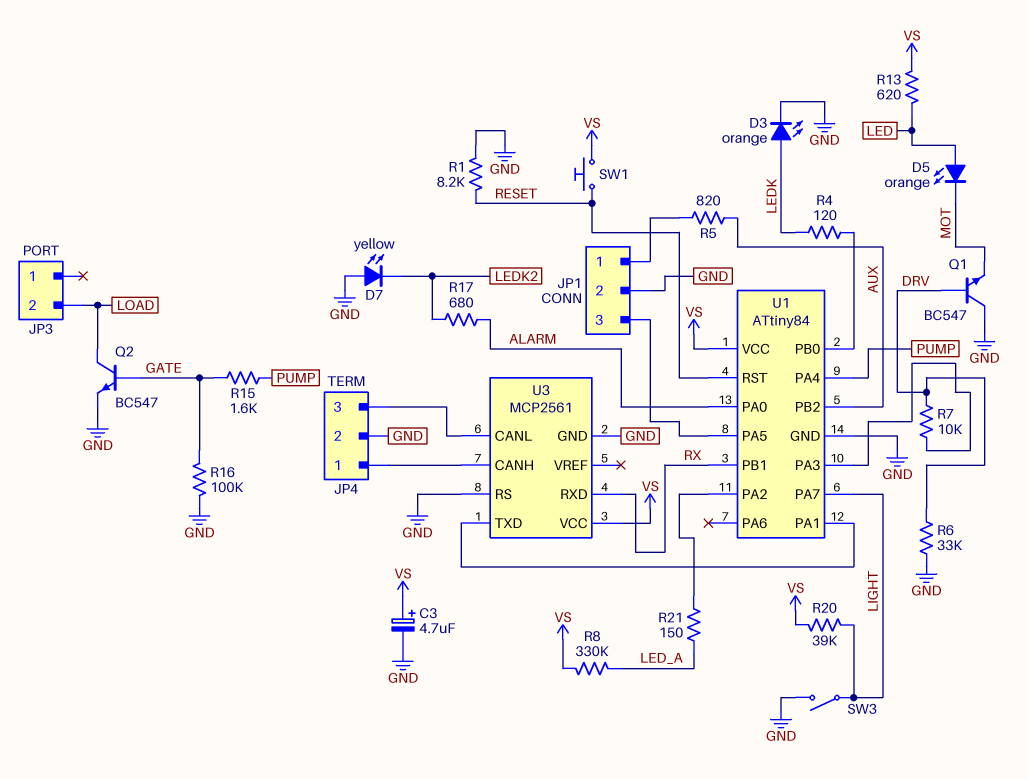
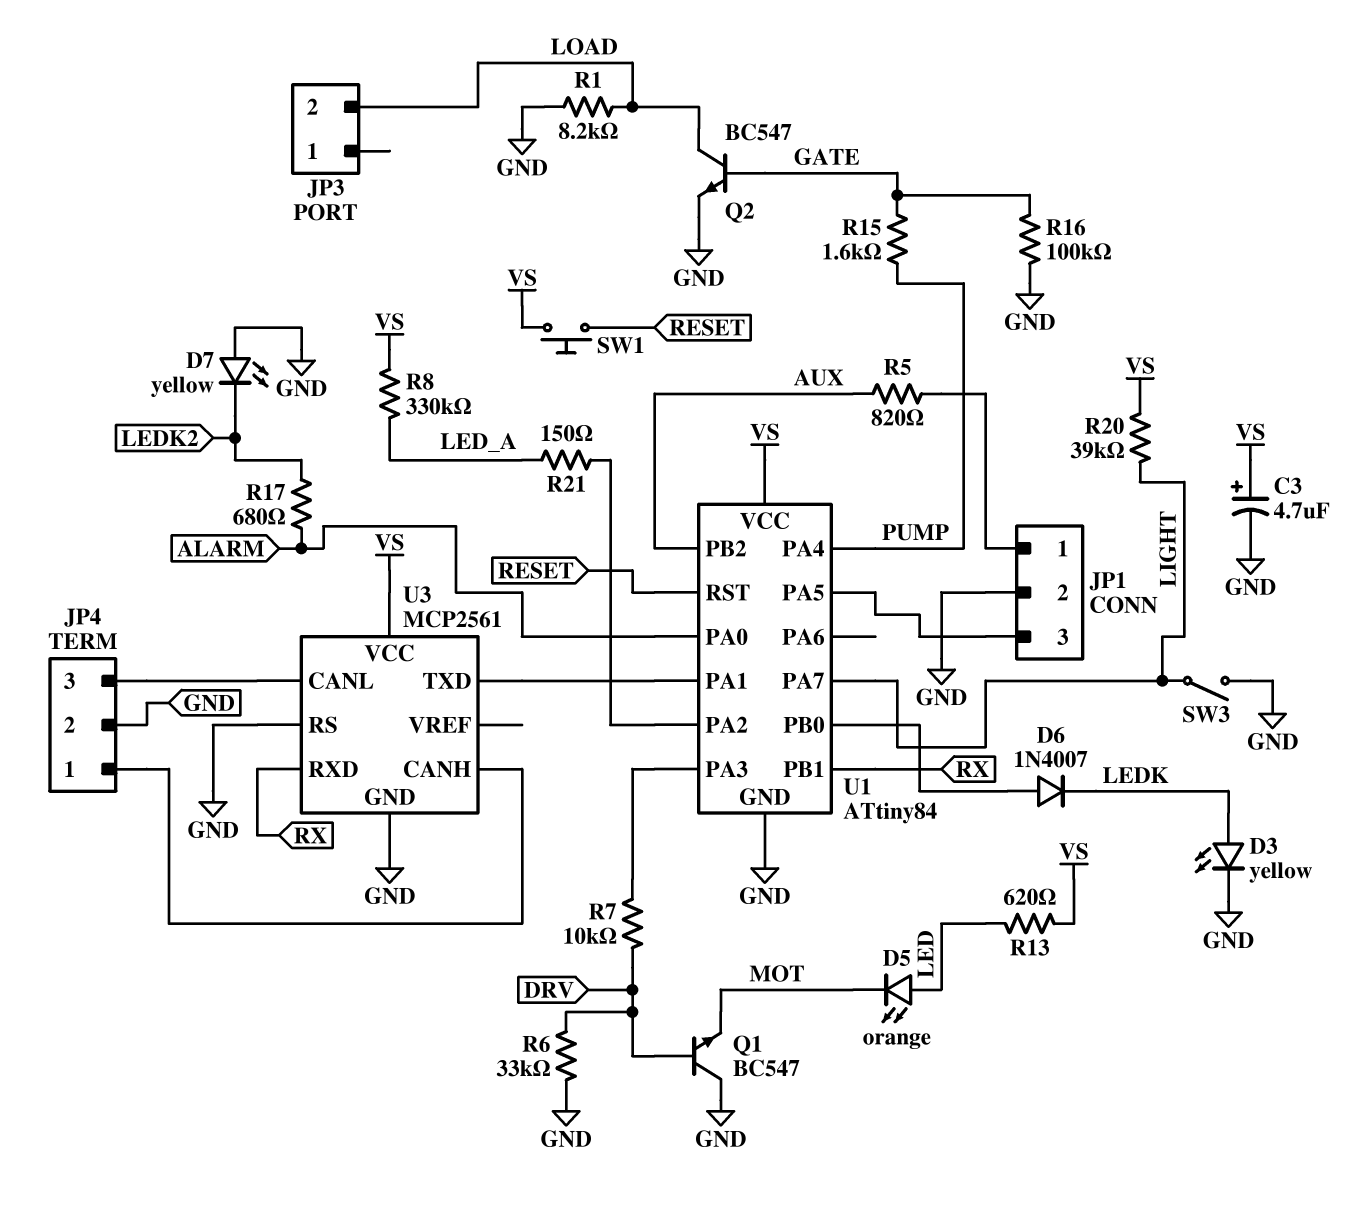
D3: LED orange (A LEDK, K GND) -> LED yellow (A LEDK, K GND)
D6: none -> diode 1N4007 (A U1/PB0, K LEDK)
R1: 8.2k (GND, RESET) -> 8.2k (GND, LOAD)
R4: 120 (LEDK, U1/PB0) -> none

